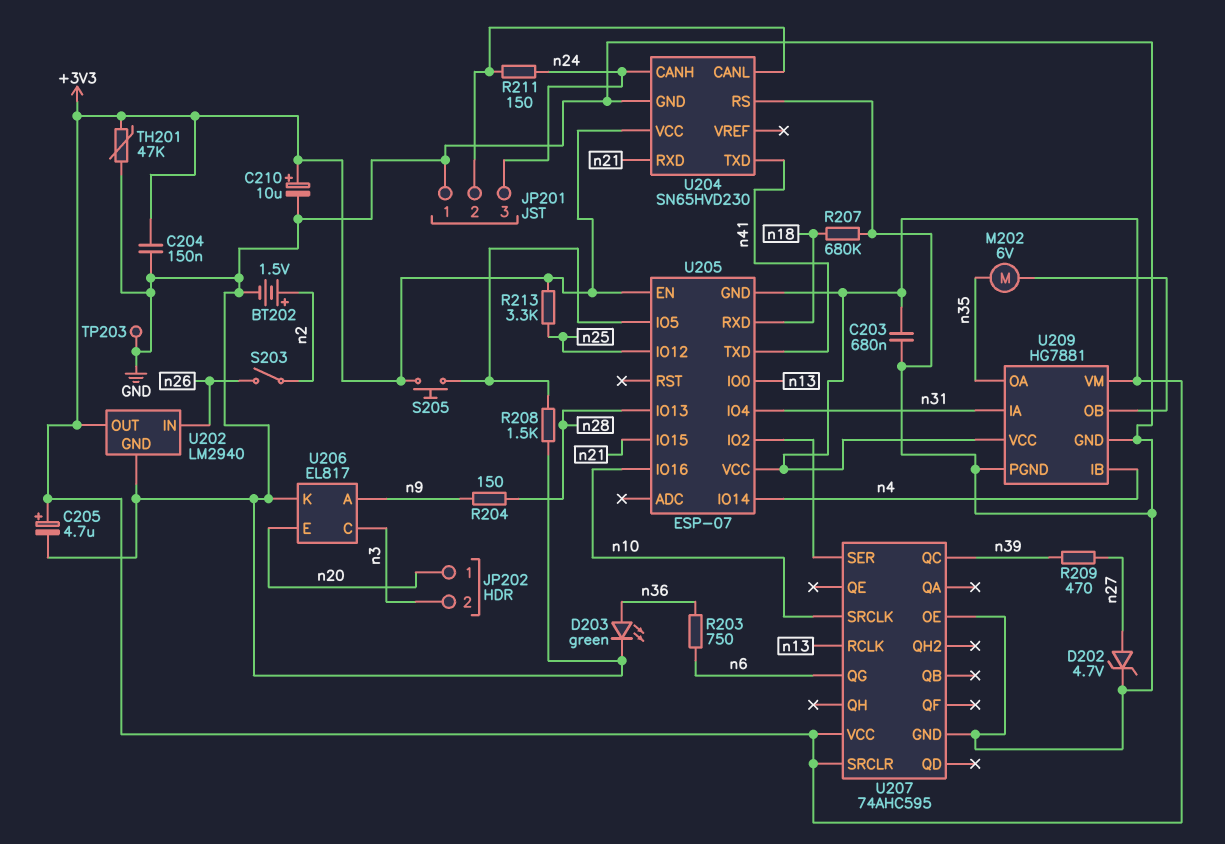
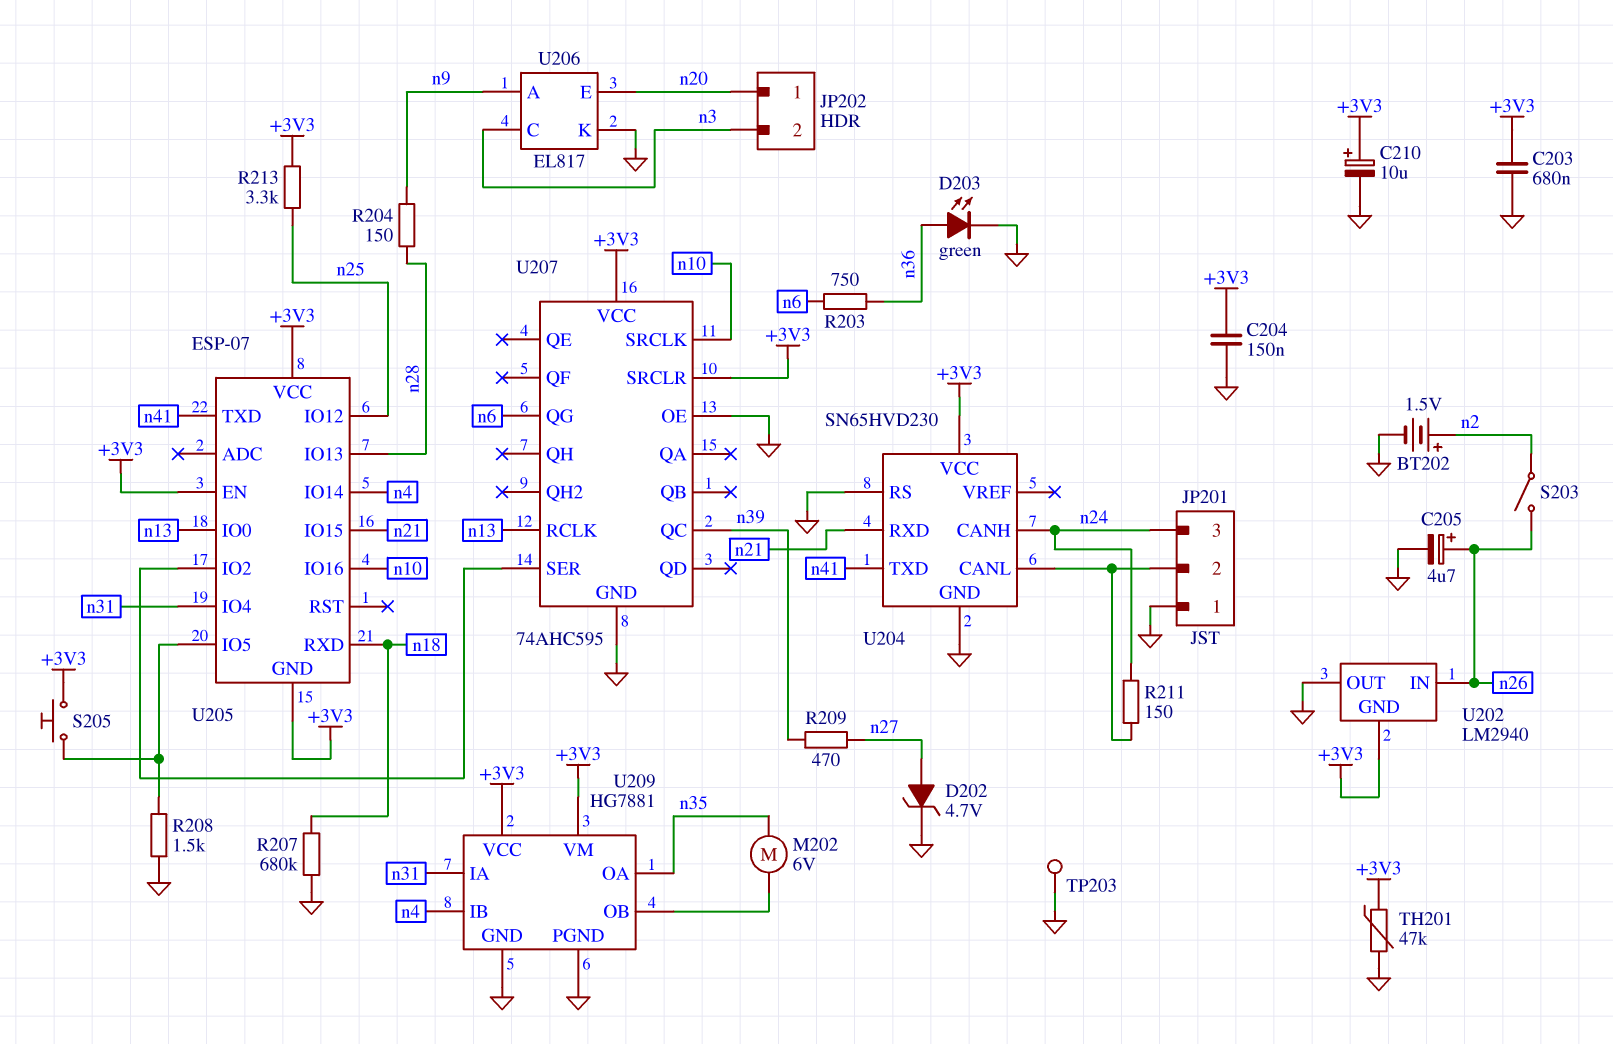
C205: 4.7uF (plus +3V3, minus GND) -> 4.7uF (plus n26, minus GND)
U202 pin GND: GND -> +3V3
U202 pin OUT: +3V3 -> GND

